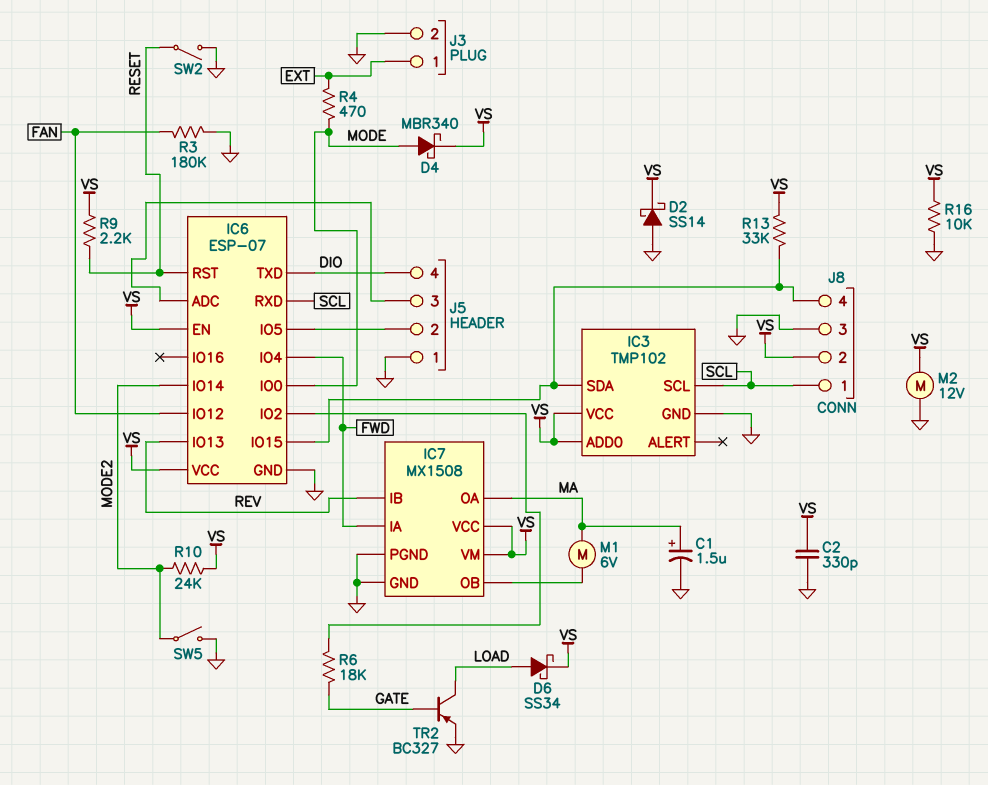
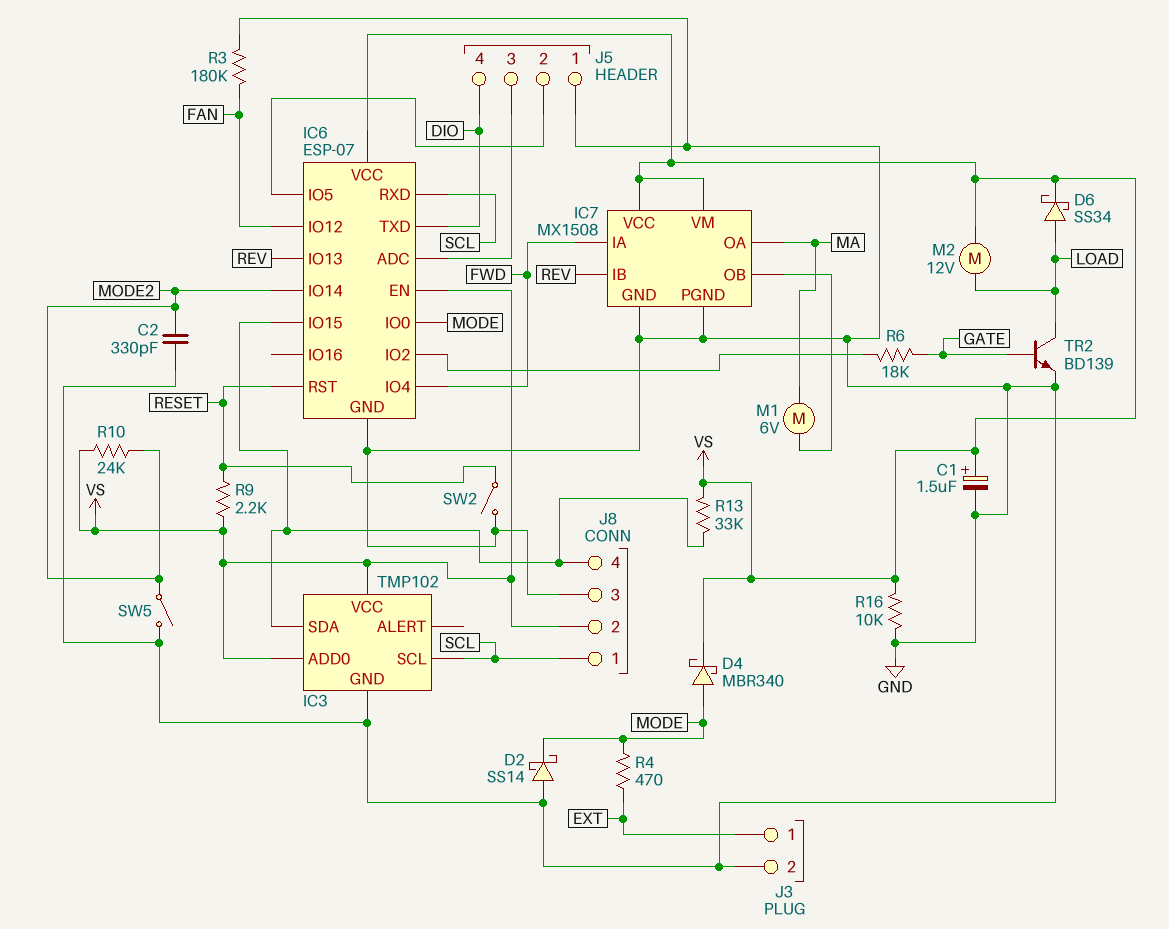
C1: 1.5uF (plus MA, minus GND) -> 1.5uF (plus VS, minus GND)
C2: 330pF (GND, VS) -> 330pF (GND, MODE2)
D2: schottky SS14 (A GND, K VS) -> schottky SS14 (A GND, K MODE)
M2: motor 12V (GND, VS) -> motor 12V (LOAD, VS)
TR2: PNP BC327 (B GATE, C LOAD, E GND) -> NPN BD139 (B GATE, C LOAD, E GND)

